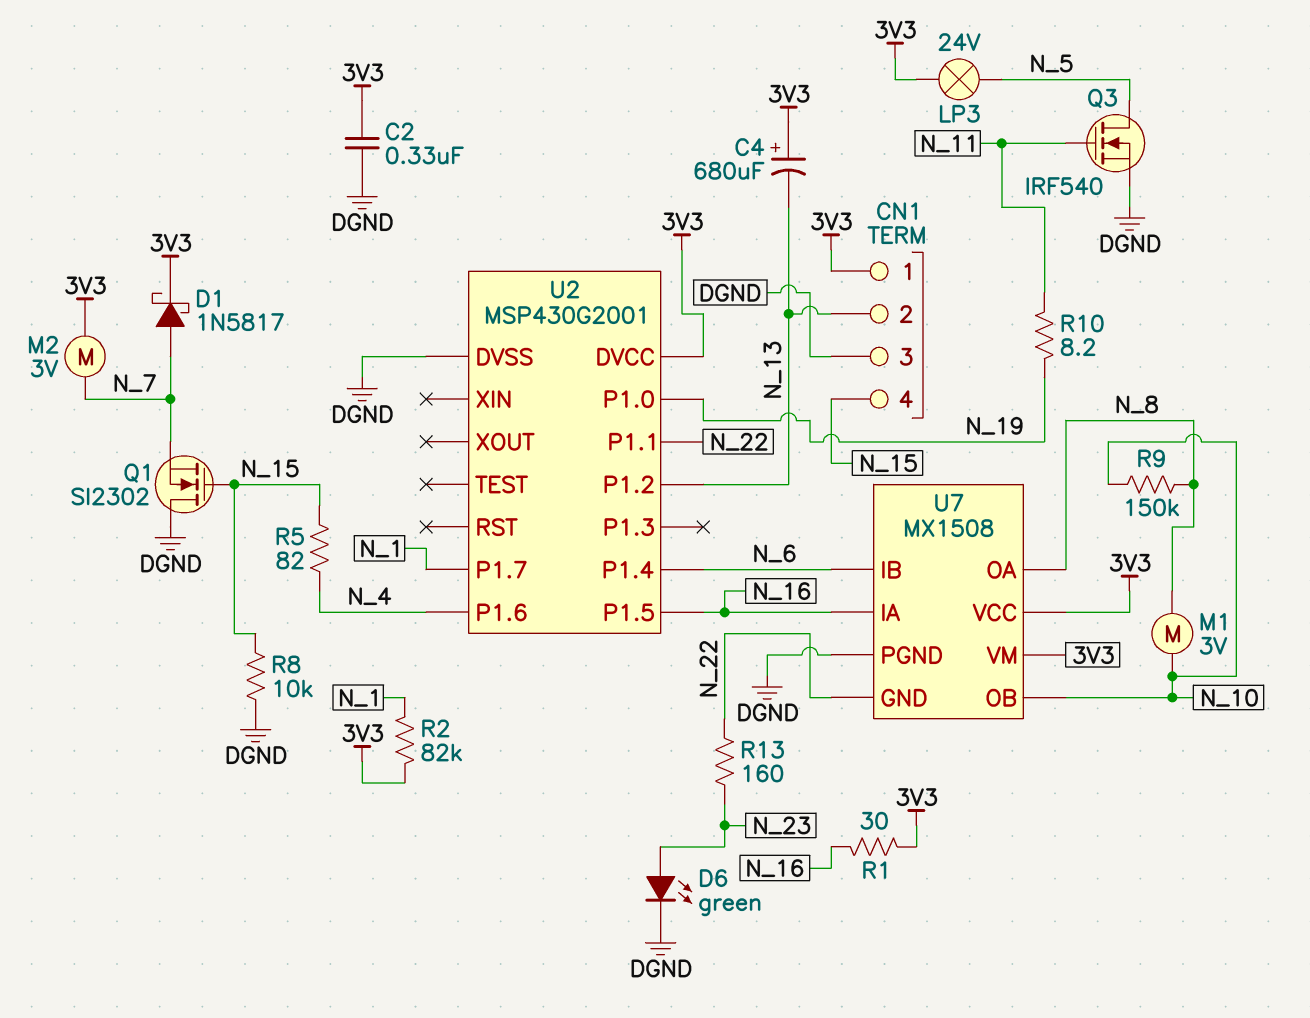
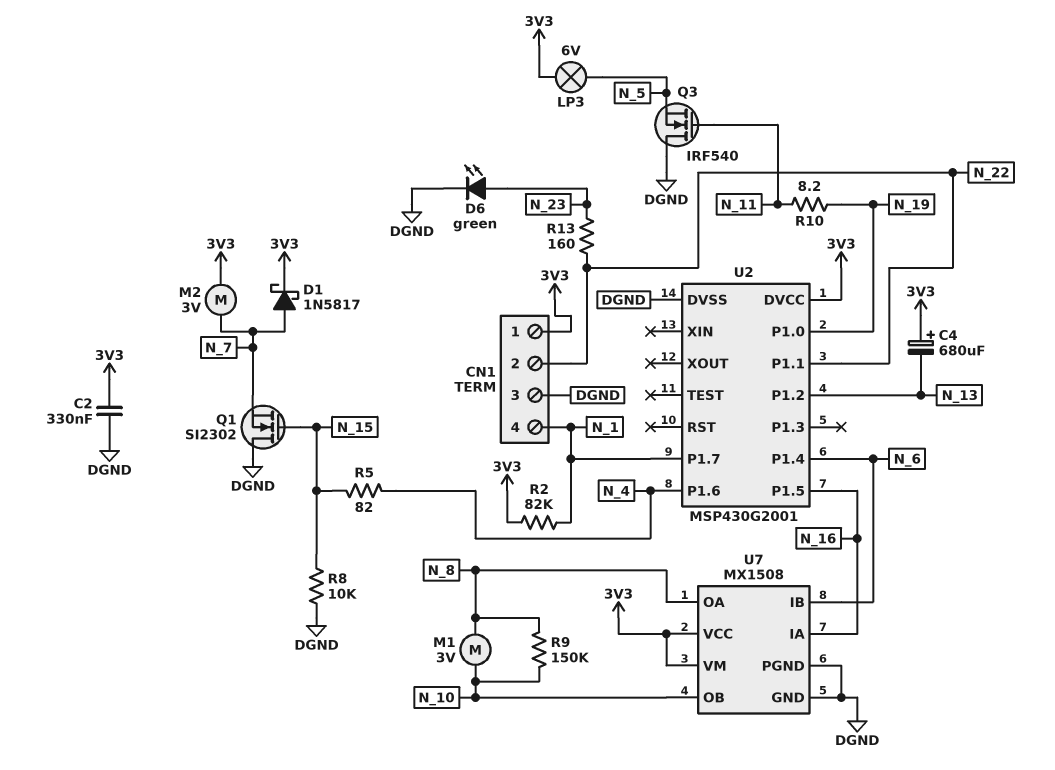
CN1 pin 2: N_13 -> N_22
CN1 pin 4: N_15 -> N_1
LP3: lamp 24V (3V3, N_5) -> lamp 6V (3V3, N_5)
Q3: NMOS IRF540 (G N_11, D N_5, S DGND) -> NMOS IRF540 (G N_11, D DGND, S N_5)
R1: 30 (3V3, N_16) -> none
U7 pin GND: N_22 -> DGND

